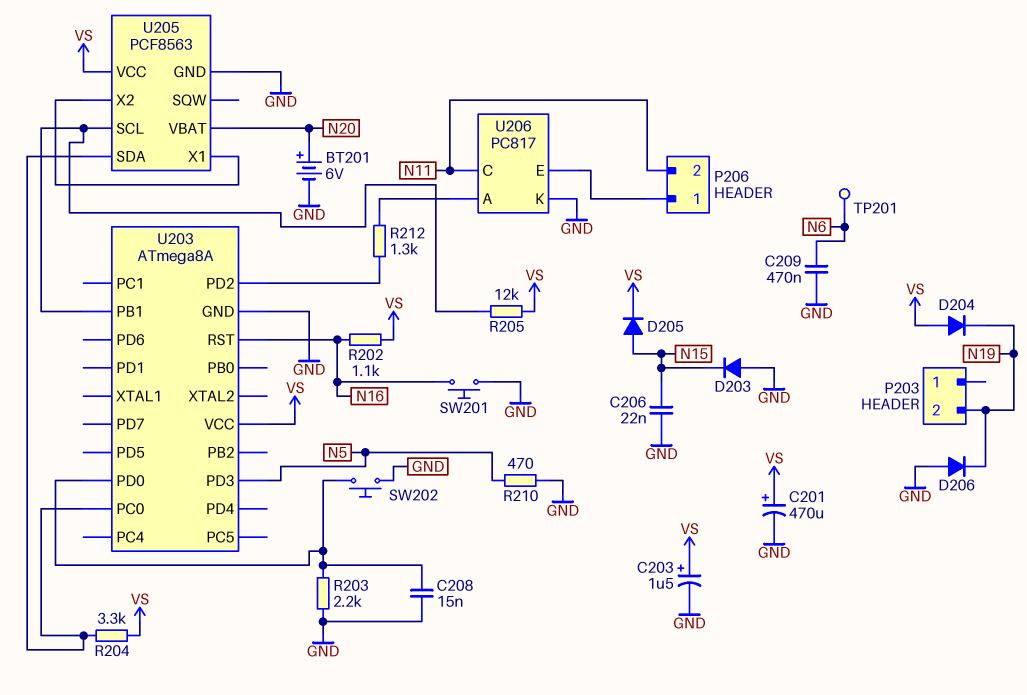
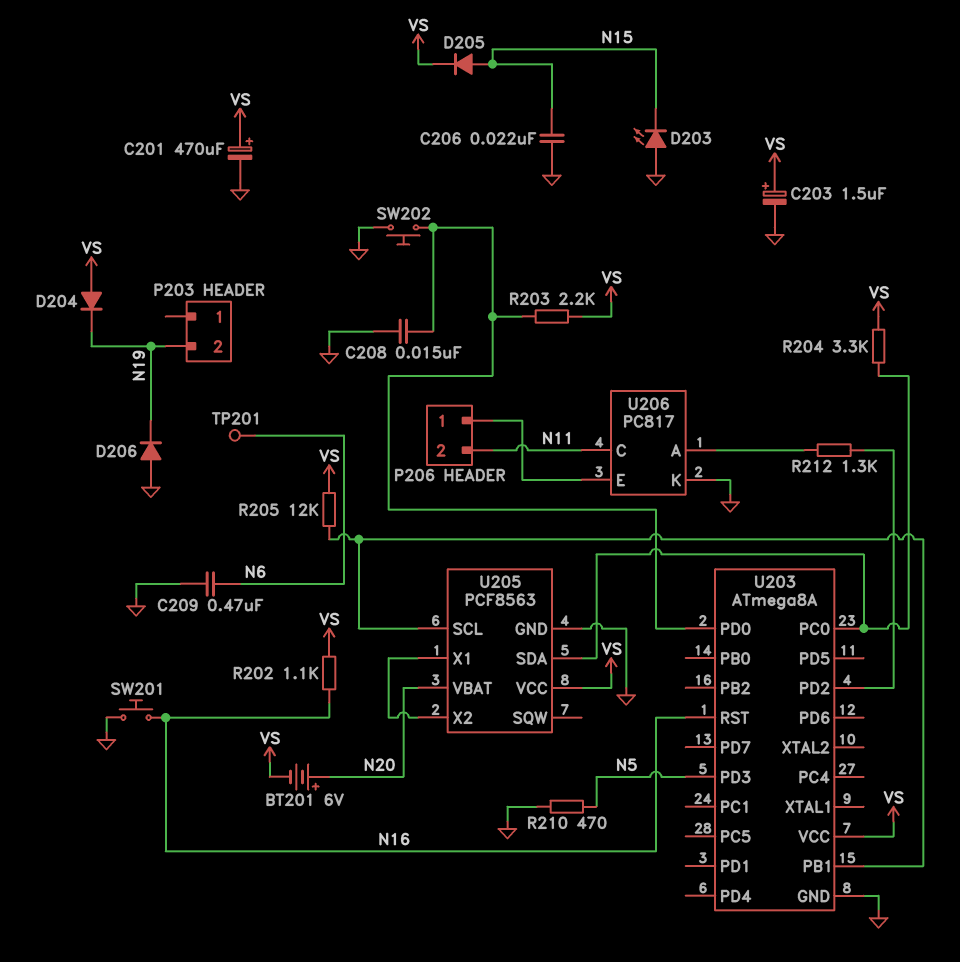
BT201: 6V (plus N20, minus GND) -> 6V (plus N20, minus VS)
D203: diode (A GND, K N15) -> LED (A GND, K N15)
R203: 2.2k (GND, U203/PD0) -> 2.2k (U203/PD0, VS)

